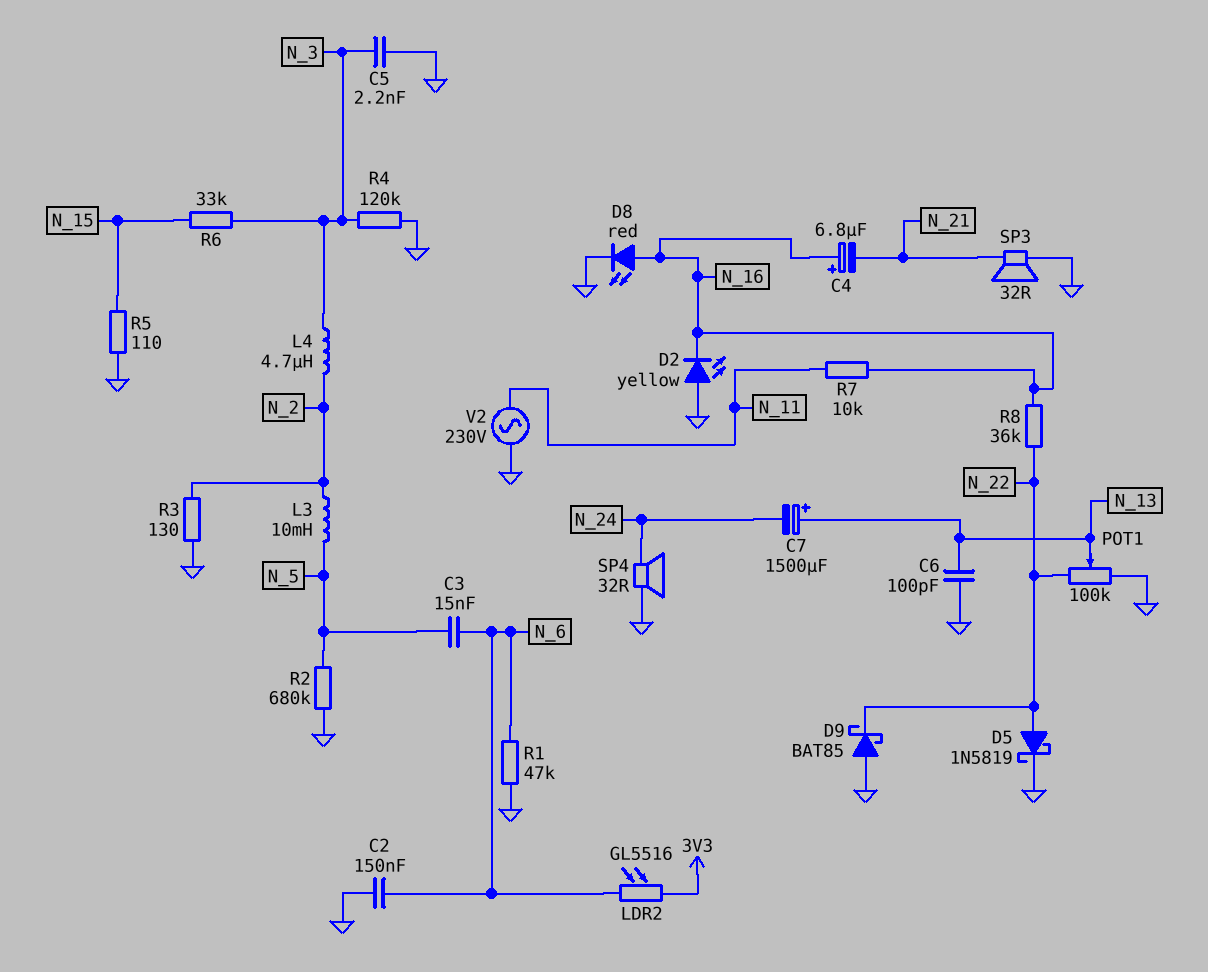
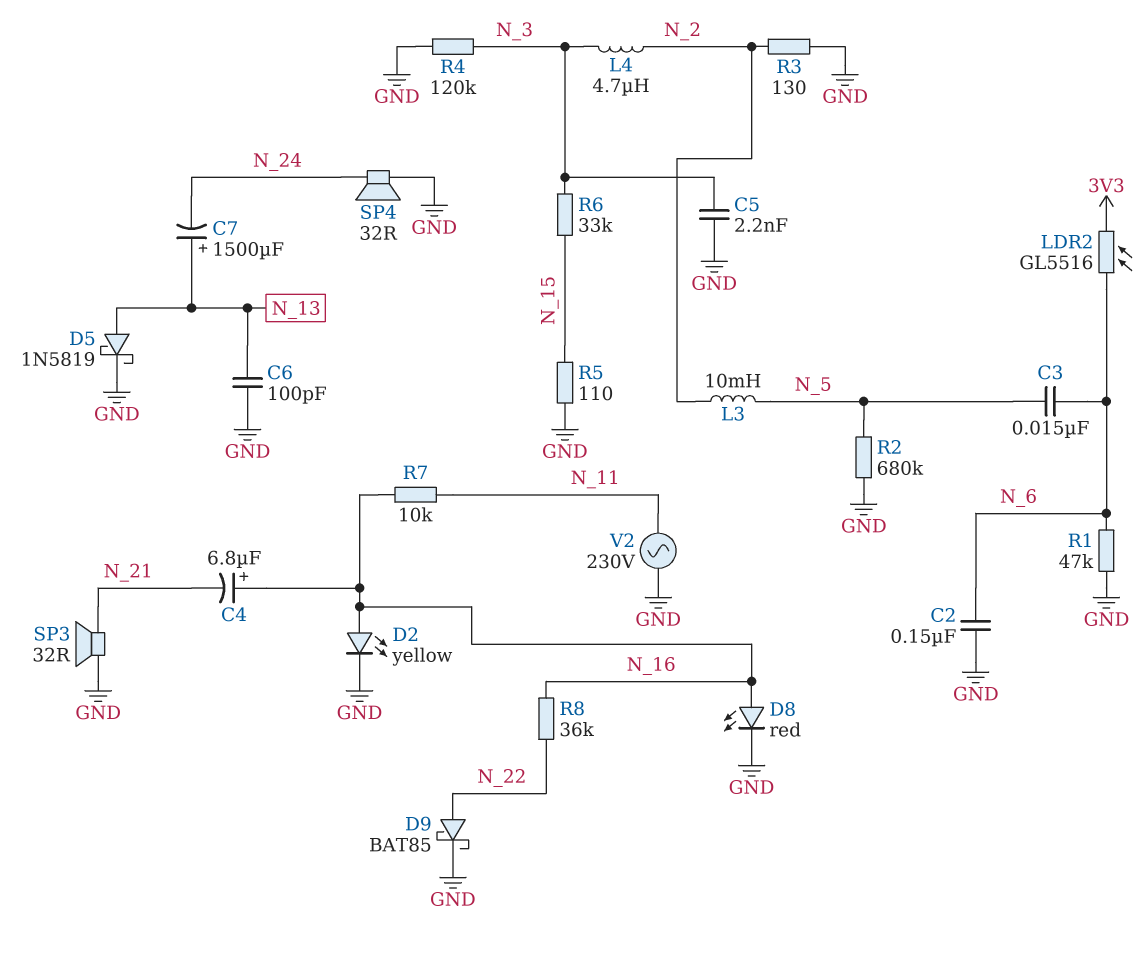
D2: LED yellow (A GND, K N_16) -> LED yellow (A N_16, K GND)
D5: schottky 1N5819 (A N_22, K GND) -> schottky 1N5819 (A N_13, K GND)
D9: schottky BAT85 (A GND, K N_22) -> schottky BAT85 (A N_22, K GND)
POT1: 100k (GND, N_22, wiper N_13) -> none

